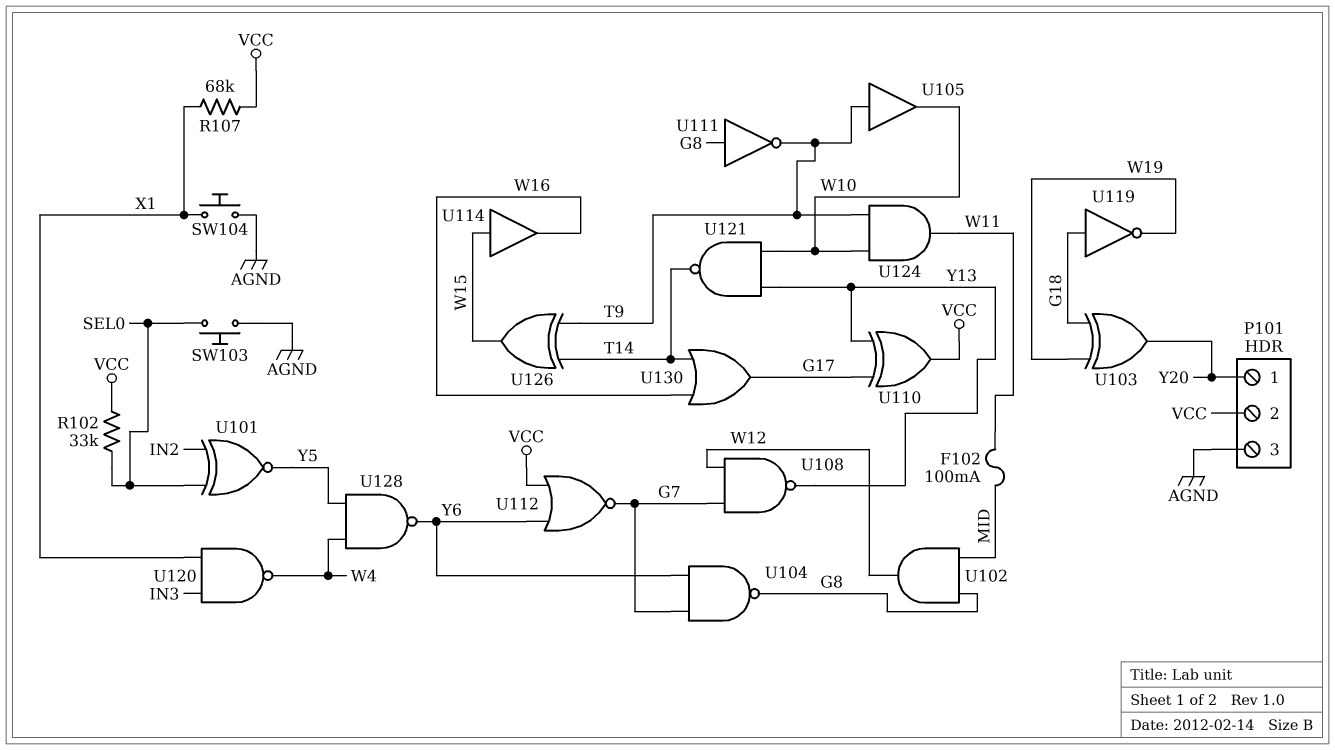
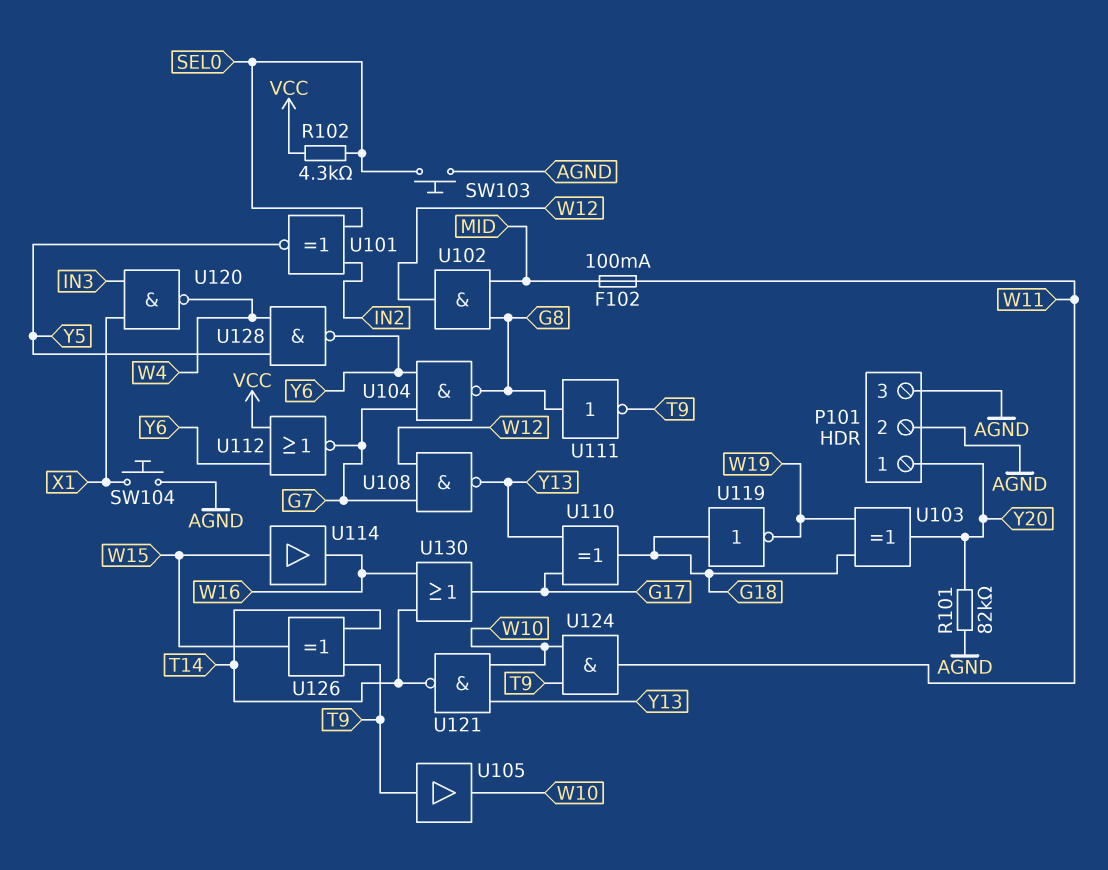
P101 pin 2: VCC -> AGND
R101: none -> 82k (AGND, Y20)
R102: 33k (SEL0, VCC) -> 4.3k (SEL0, VCC)
R107: 68k (VCC, X1) -> none
U110: XOR (in G17, in Y13, out VCC) -> XOR (in G17, in Y13, out G18)

